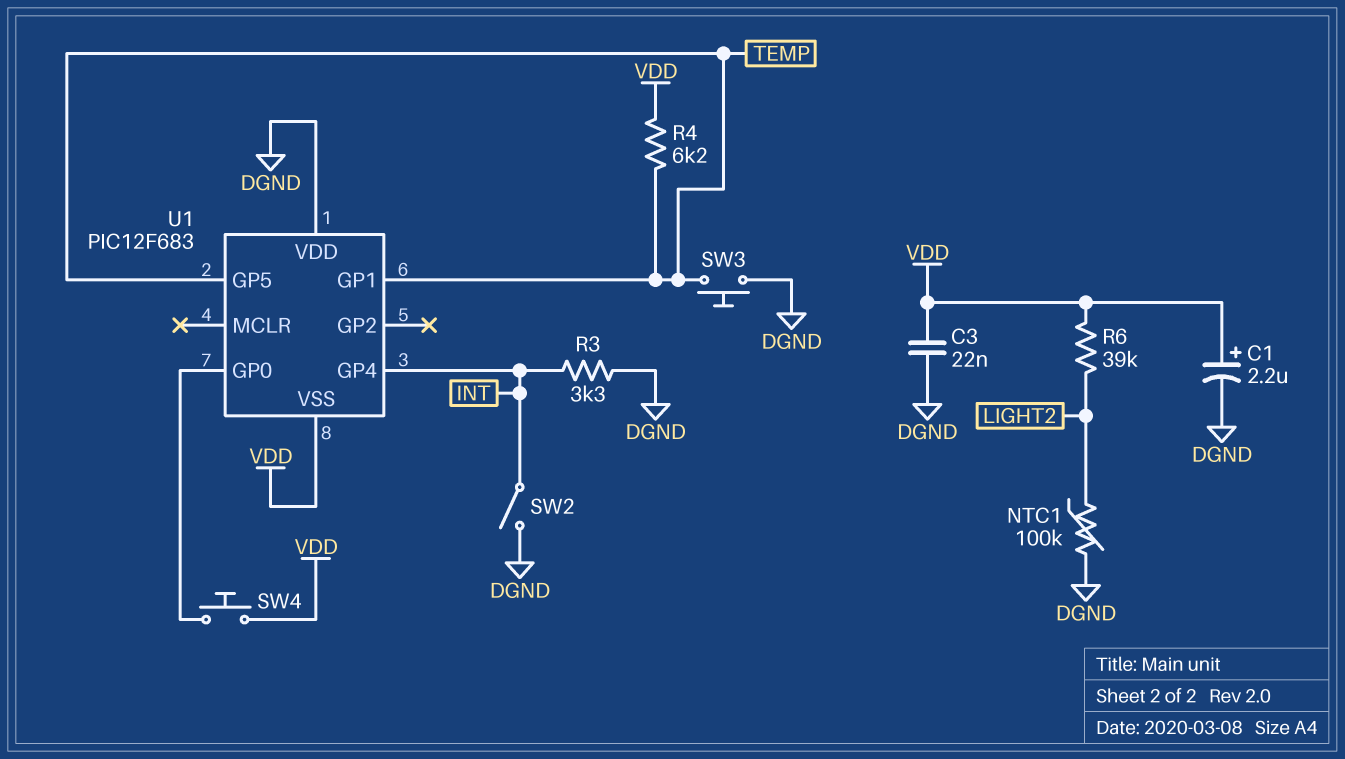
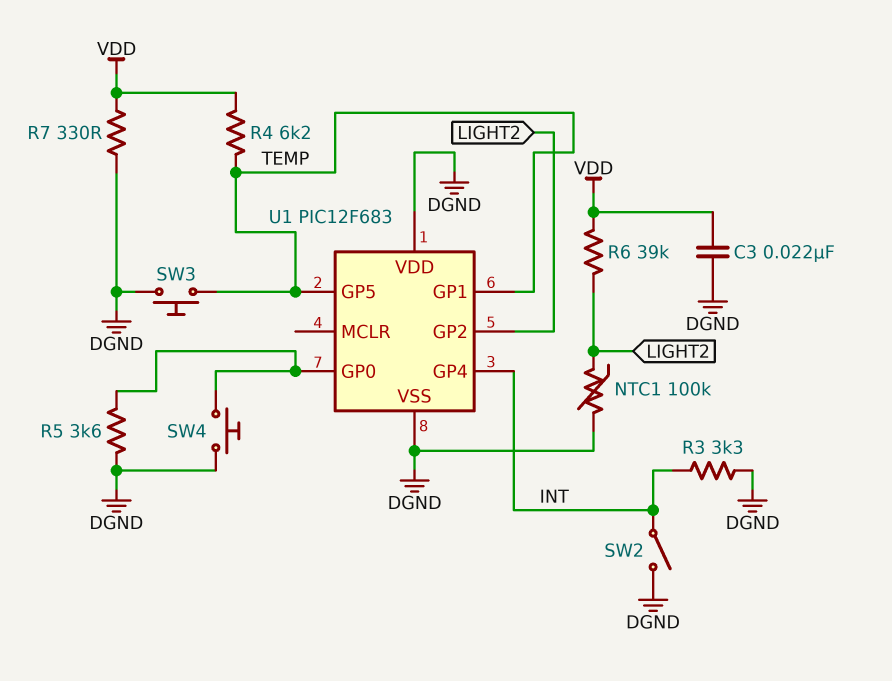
C1: 2.2uF (plus VDD, minus DGND) -> none
R5: none -> 3.6k (DGND, U1/GP0)
R7: none -> 330 (DGND, VDD)
SW4: button (U1/GP0, VDD) -> button (DGND, U1/GP0)
U1 pin GP2: none -> LIGHT2
U1 pin VSS: VDD -> DGND

